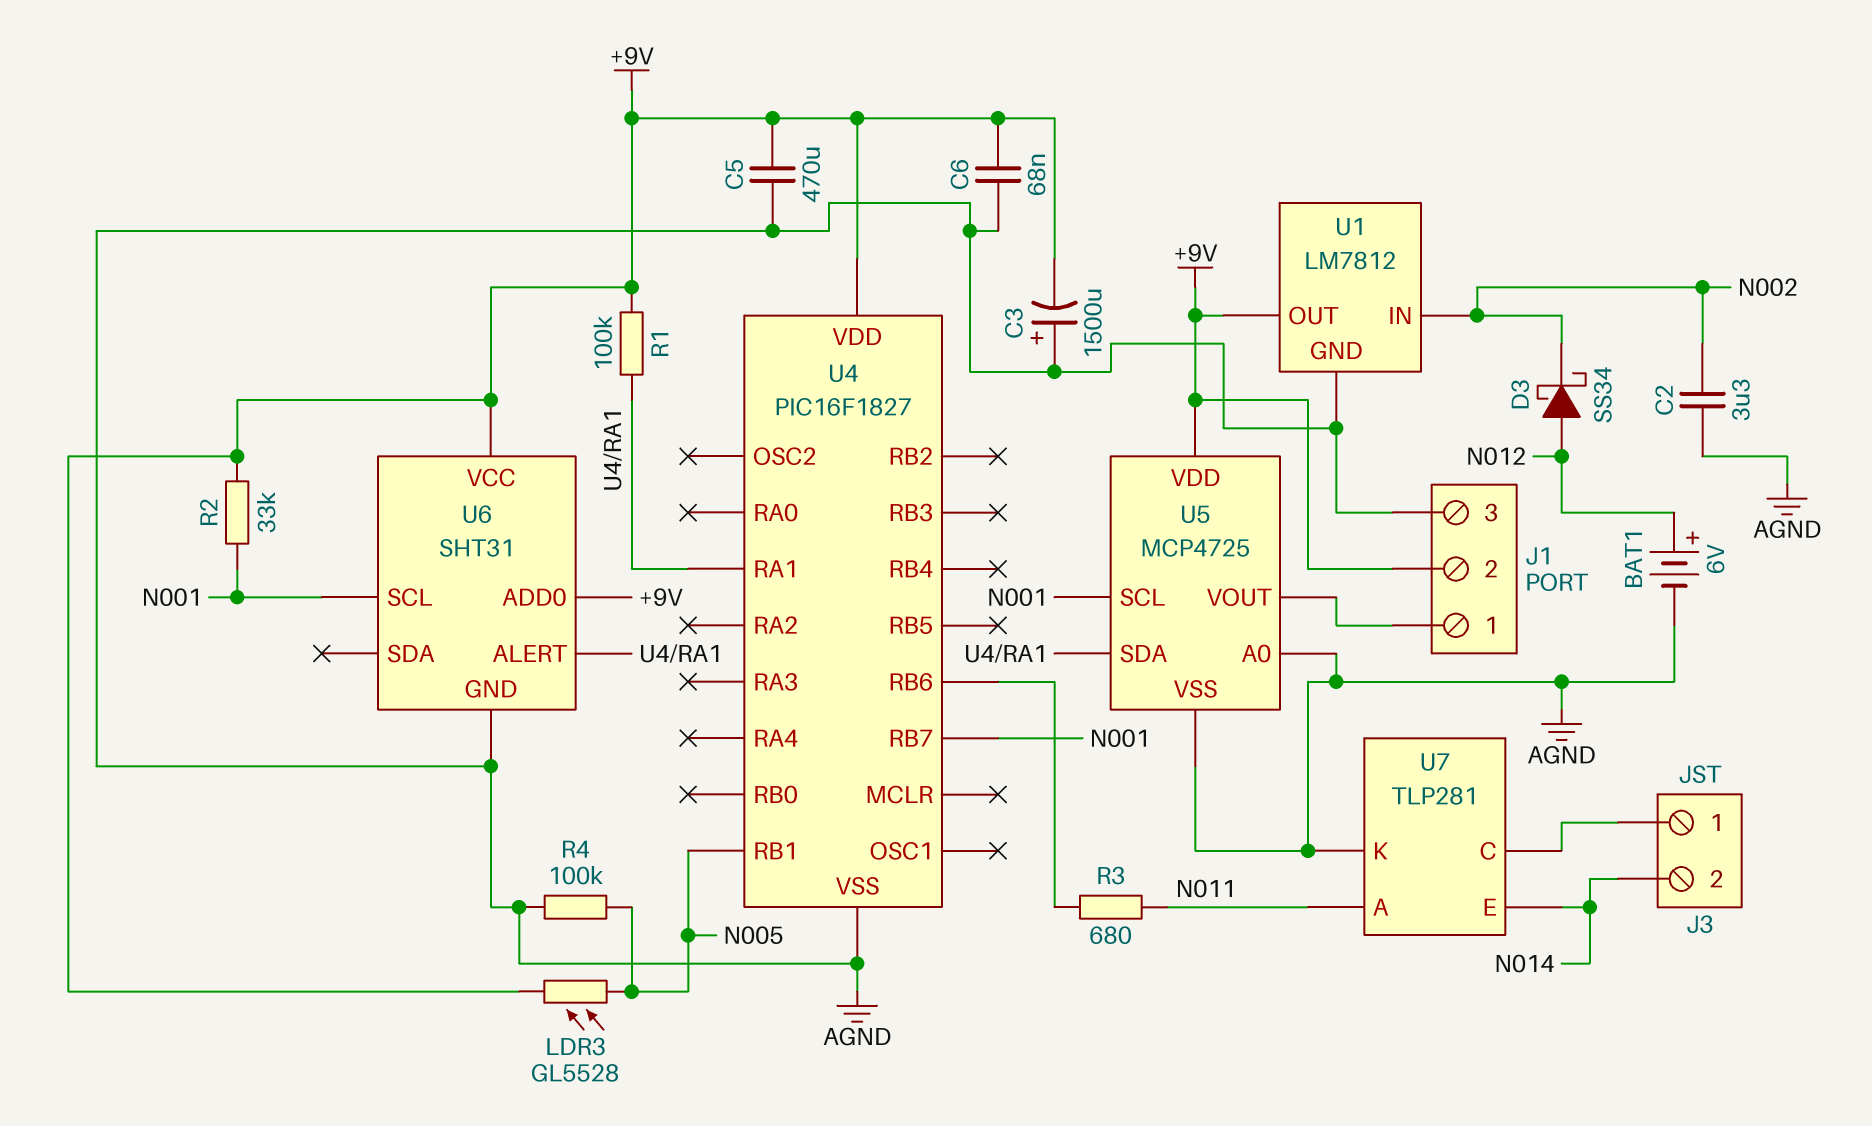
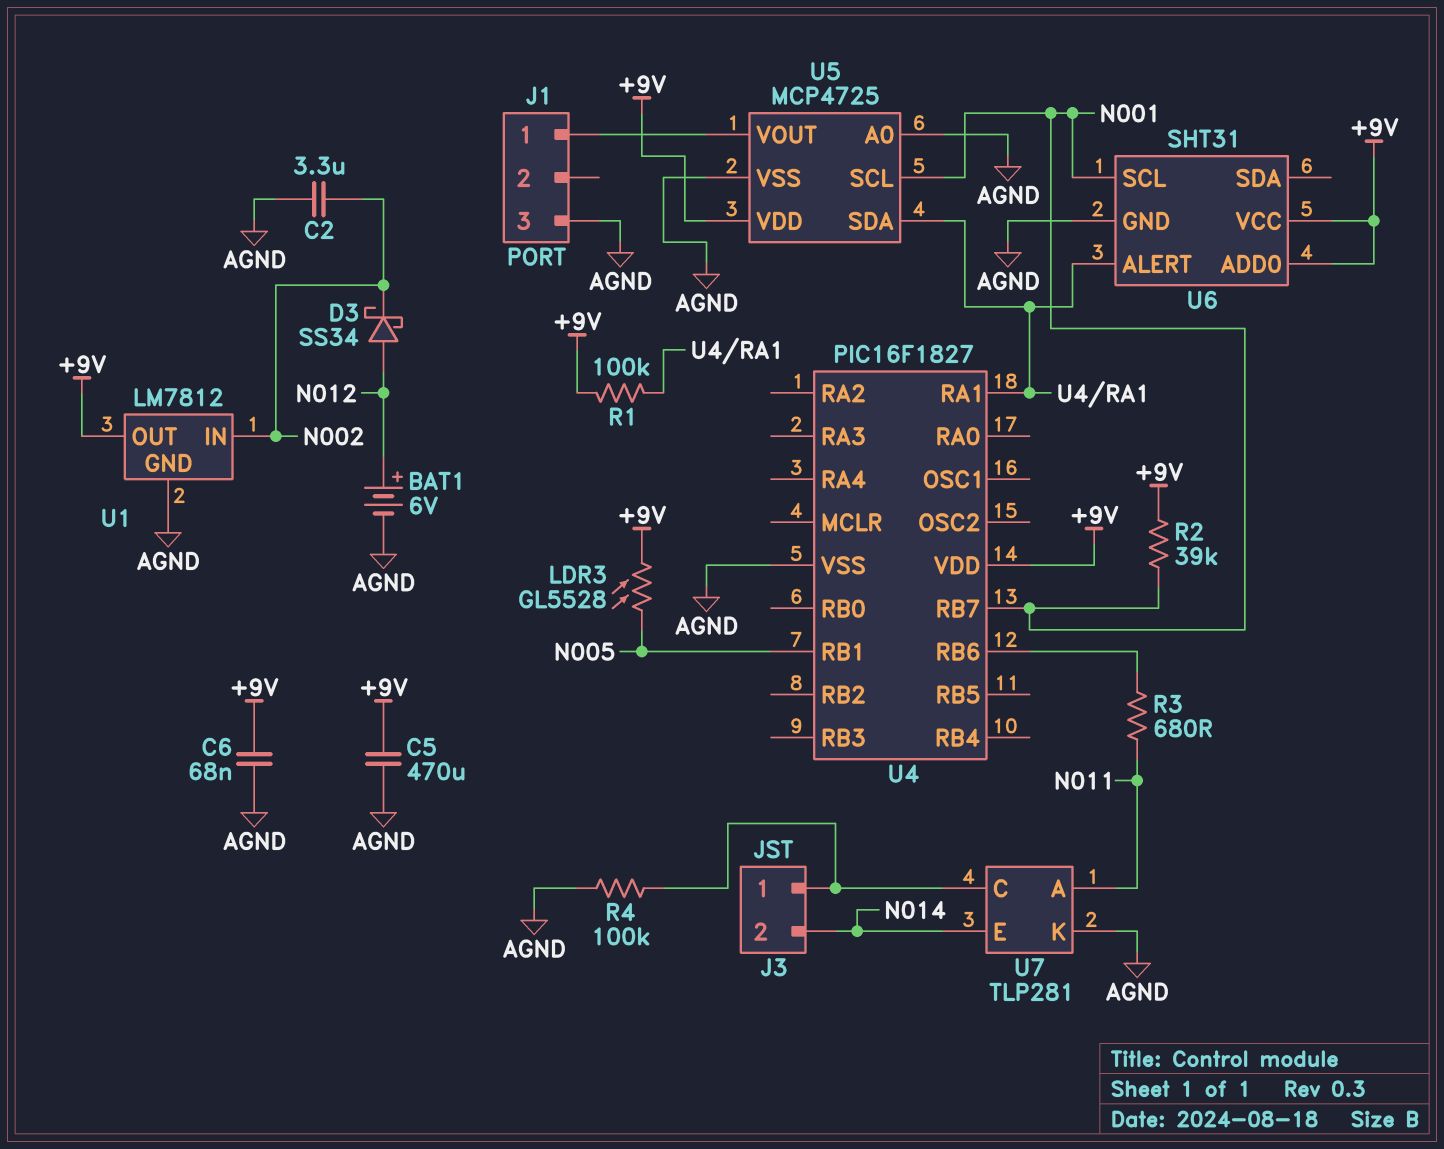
C3: 1500uF (plus AGND, minus +9V) -> none
J1 pin 2: +9V -> none
R2: 33k (+9V, N001) -> 39k (+9V, N001)
R4: 100k (AGND, N005) -> 100k (AGND, J3/1)

